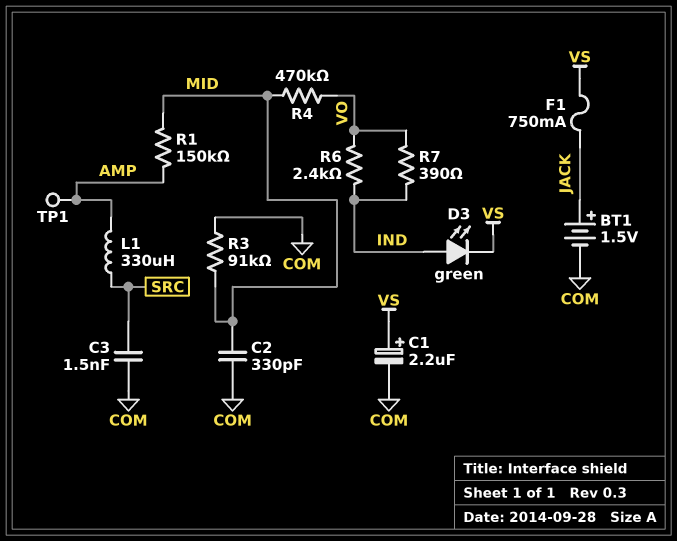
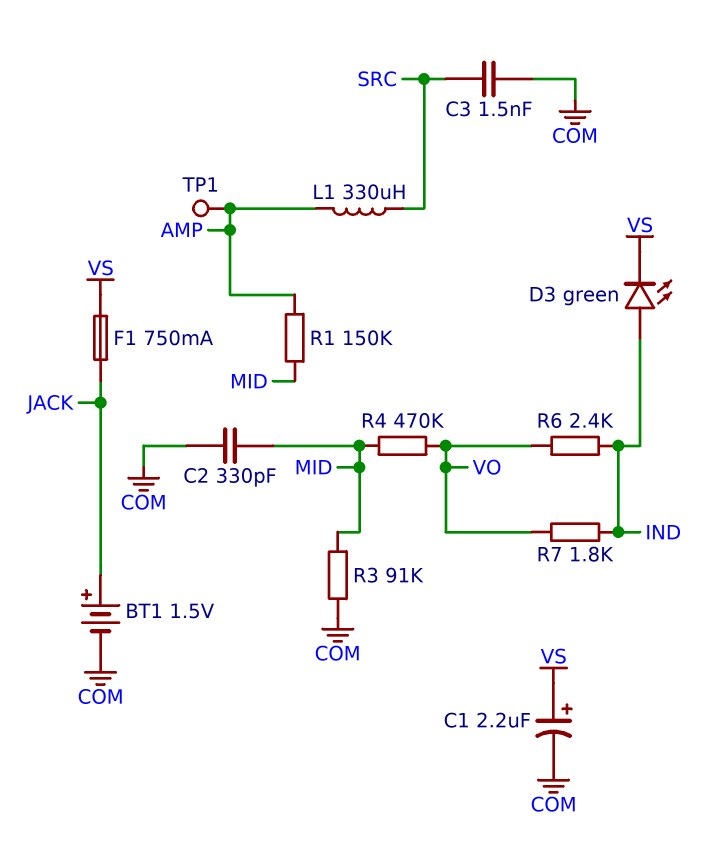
R7: 390 (IND, VO) -> 1.8k (IND, VO)

